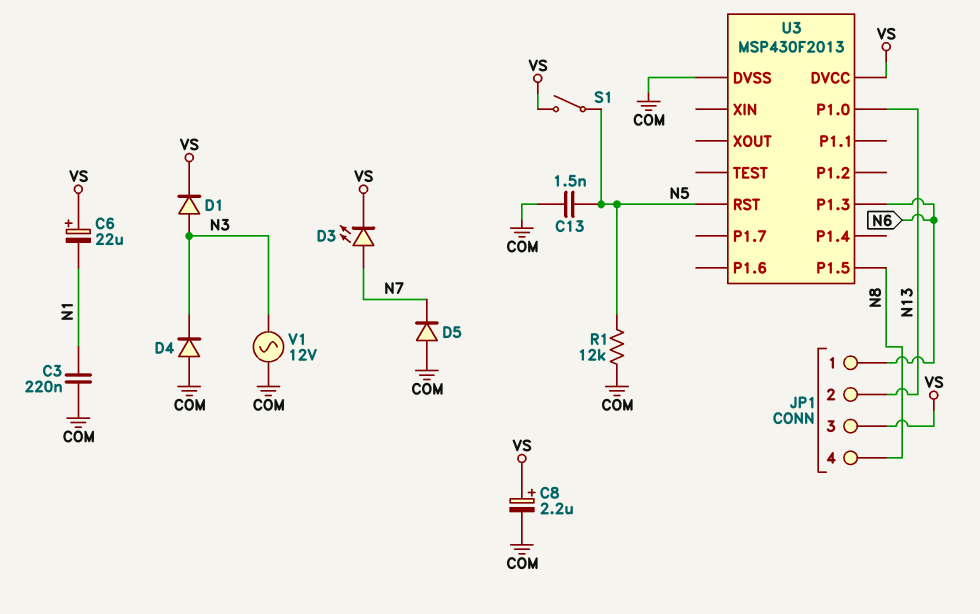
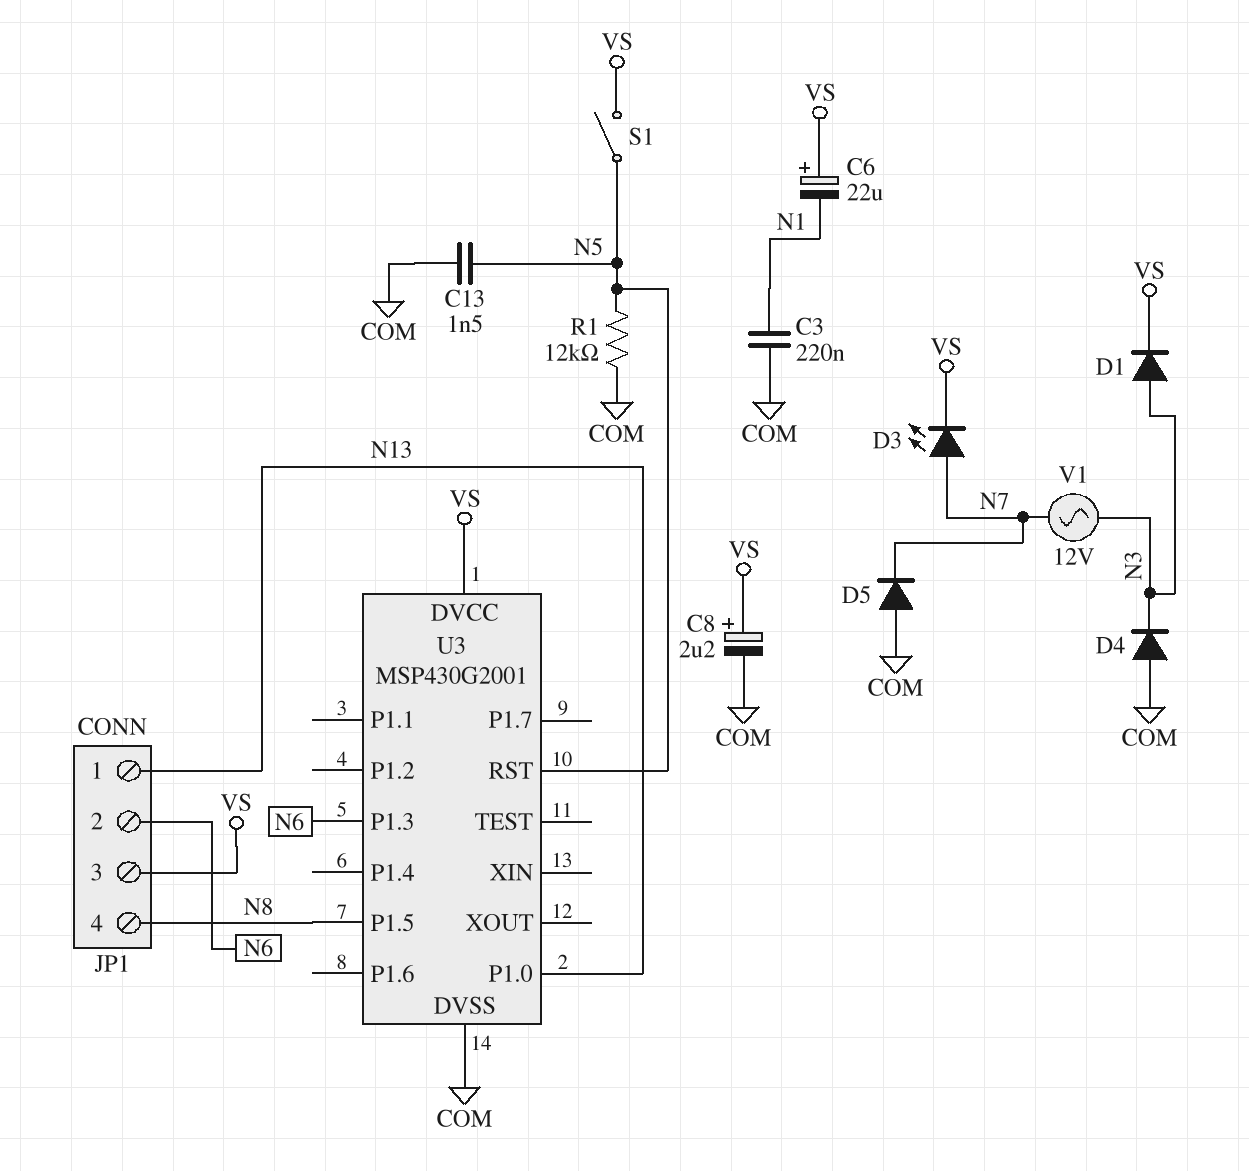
JP1 pin 1: N6 -> N13
JP1 pin 2: N13 -> N6
U3: MSP430F2013 -> MSP430G2001
V1: AC 12V (COM, N3) -> AC 12V (N3, N7)

